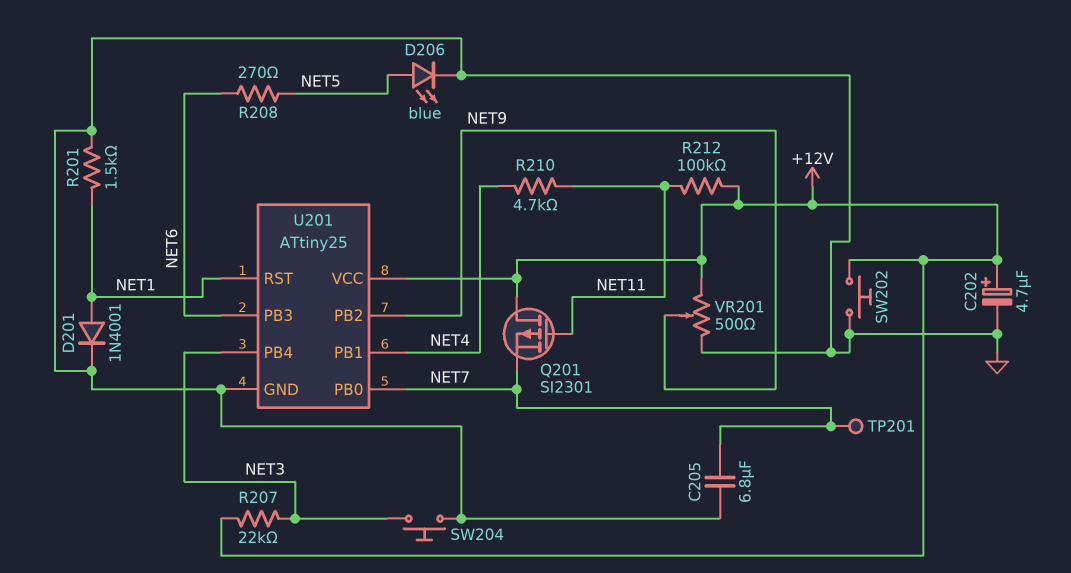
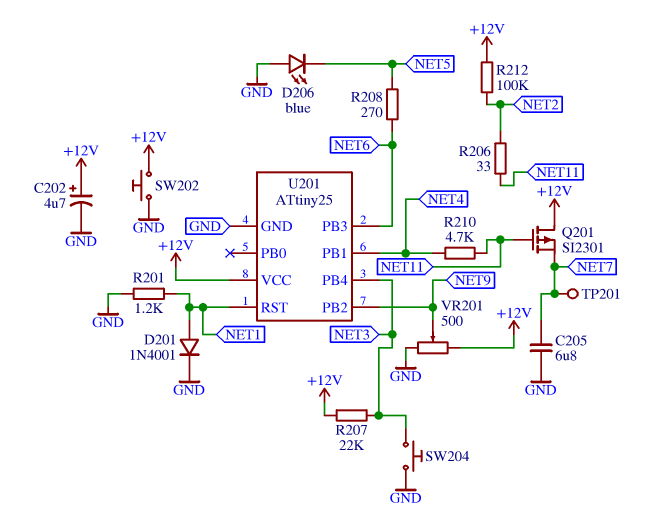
D206: LED blue (A NET5, K GND) -> LED blue (A GND, K NET5)
R201: 1.5k (GND, NET1) -> 1.2k (GND, NET1)
R206: none -> 33 (NET2, NET11)
R212: 100k (+12V, NET11) -> 100k (+12V, NET2)
U201 pin PB0: NET7 -> none

